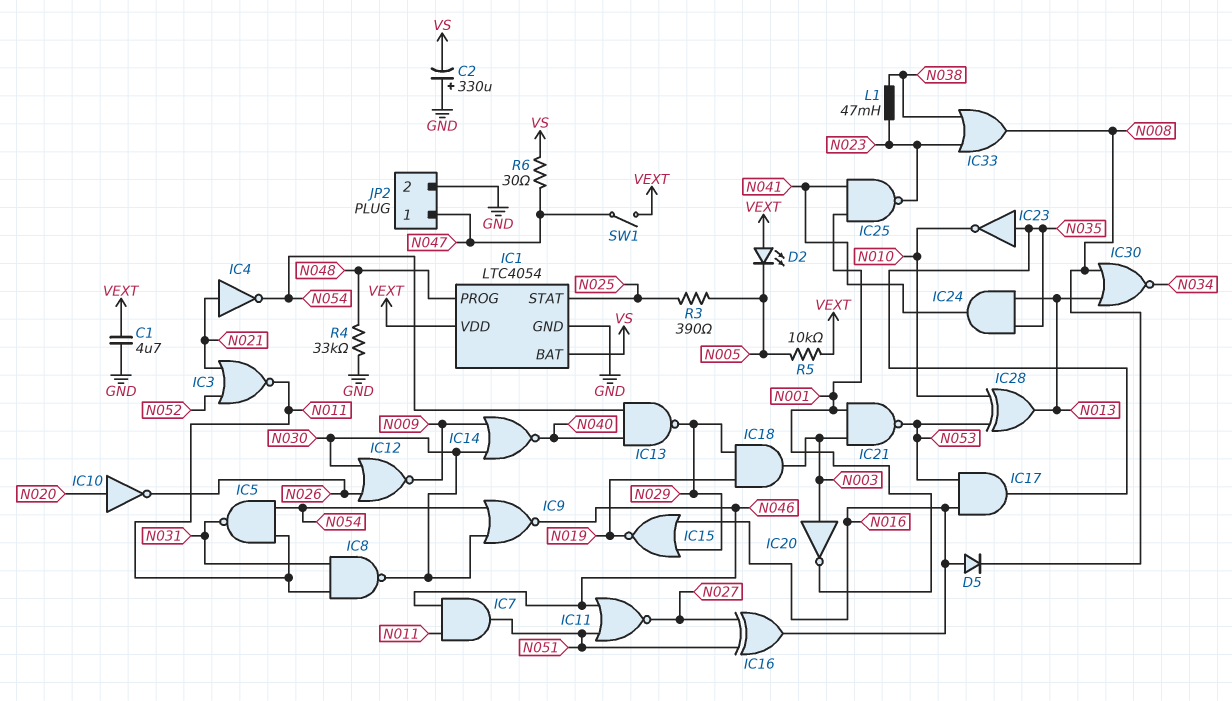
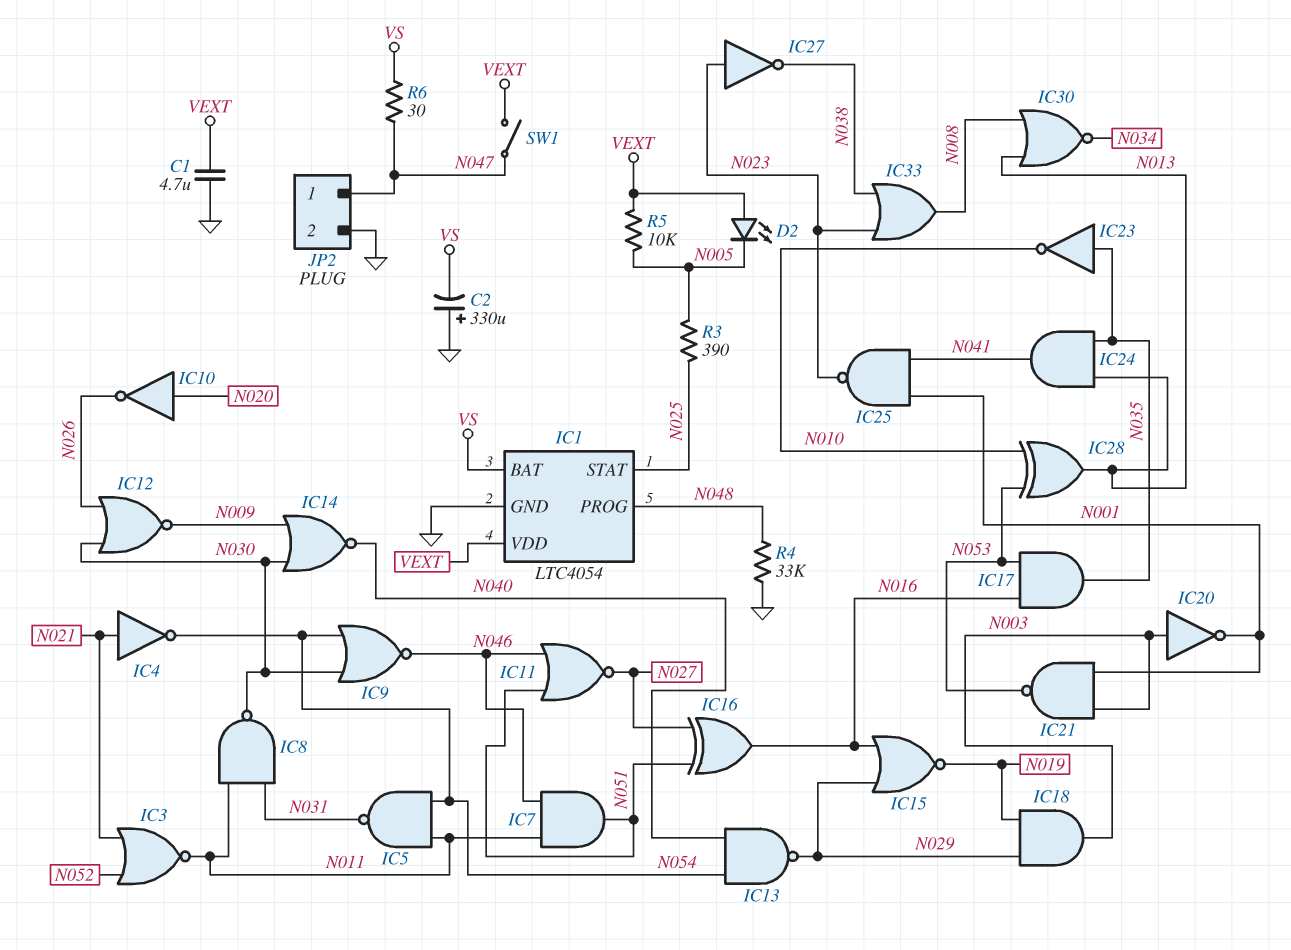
D5: diode (A N016, K N008) -> none
IC27: none -> NOT (in N023, out N038)
L1: 47mH (N023, N038) -> none

